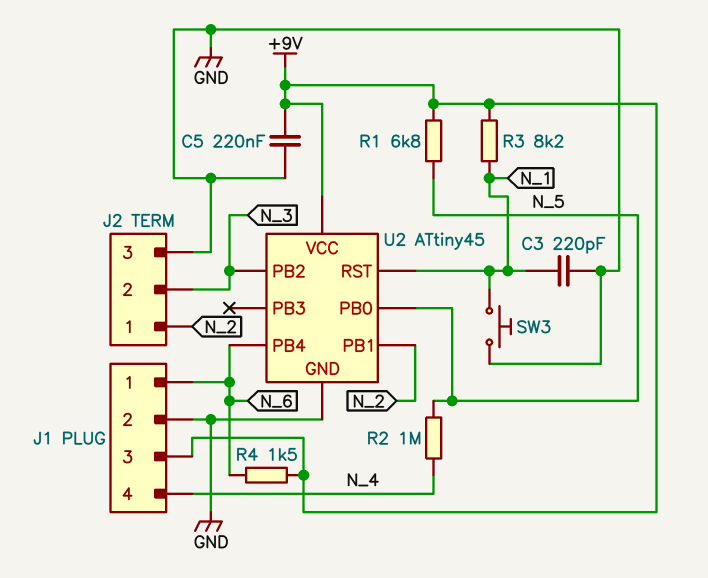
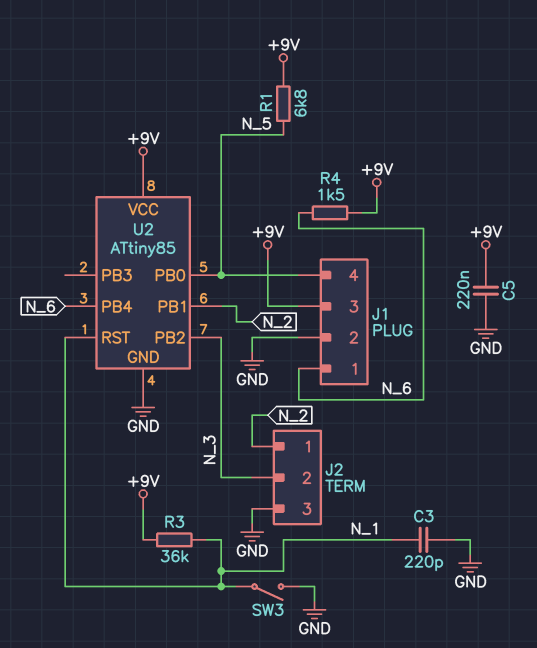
J1 pin 4: N_4 -> N_5
R2: 1M (N_4, N_5) -> none
R3: 8.2k (+9V, N_1) -> 36k (+9V, N_1)
SW3: button (GND, N_1) -> switch (GND, N_1)
U2: ATtiny45 -> ATtiny85

